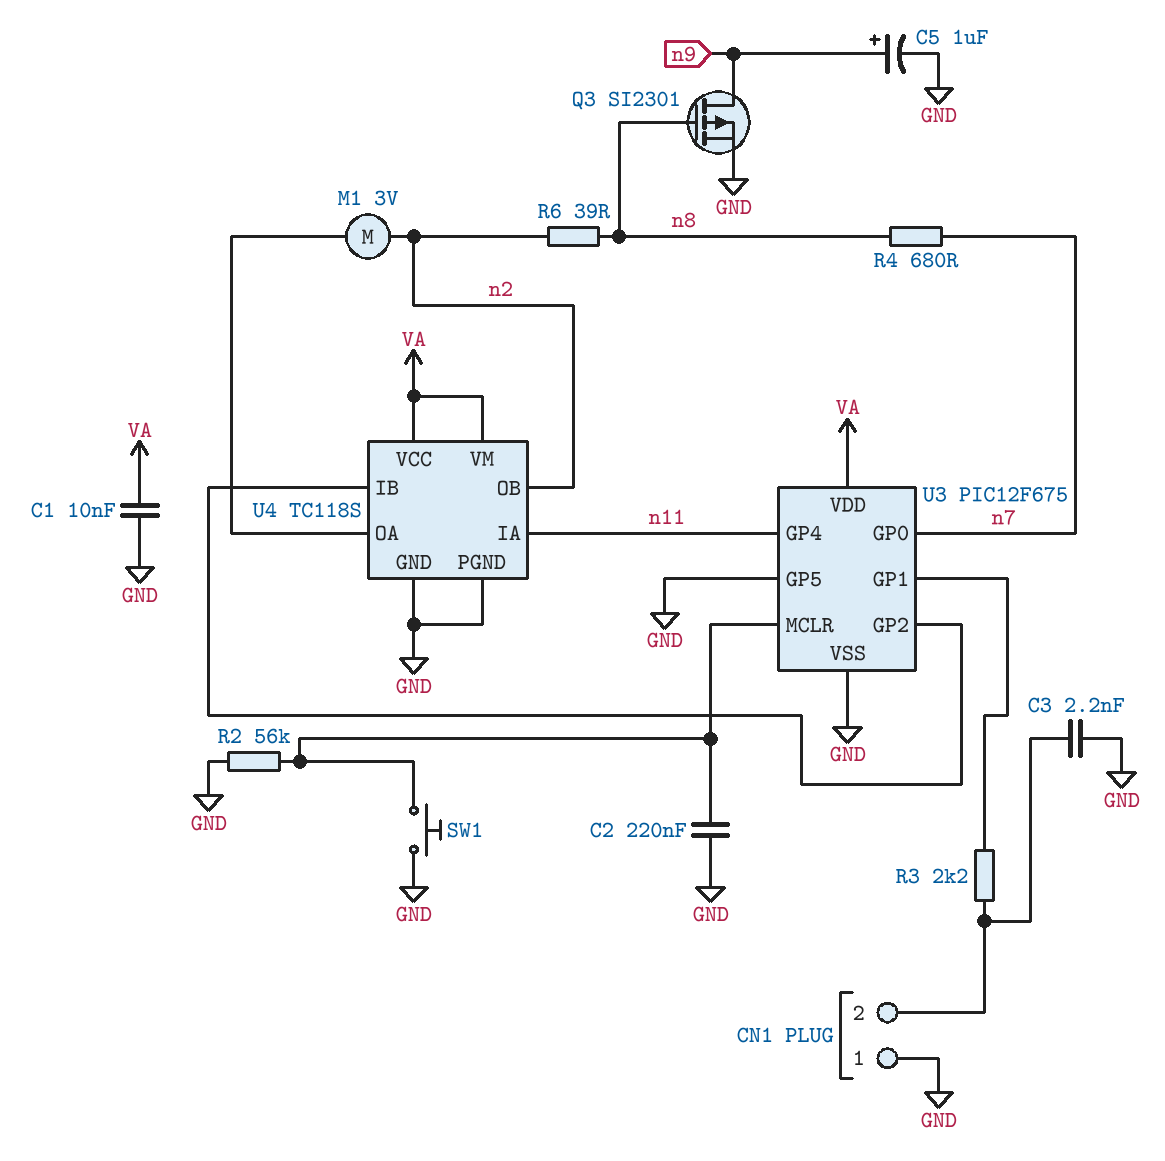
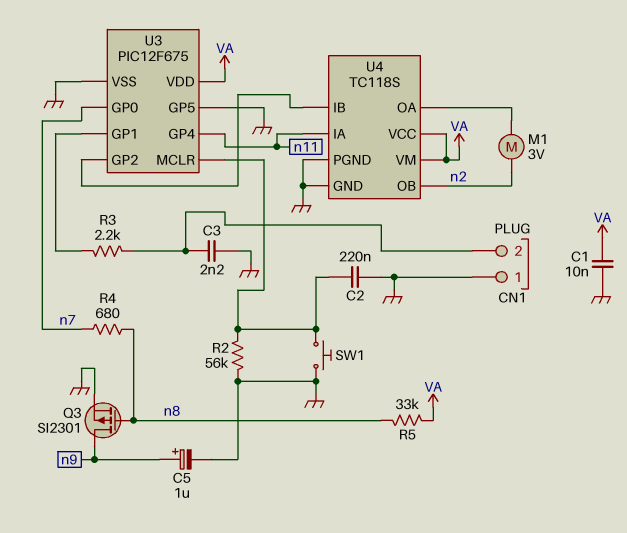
R5: none -> 33k (VA, n8)
R6: 39 (n2, n8) -> none

